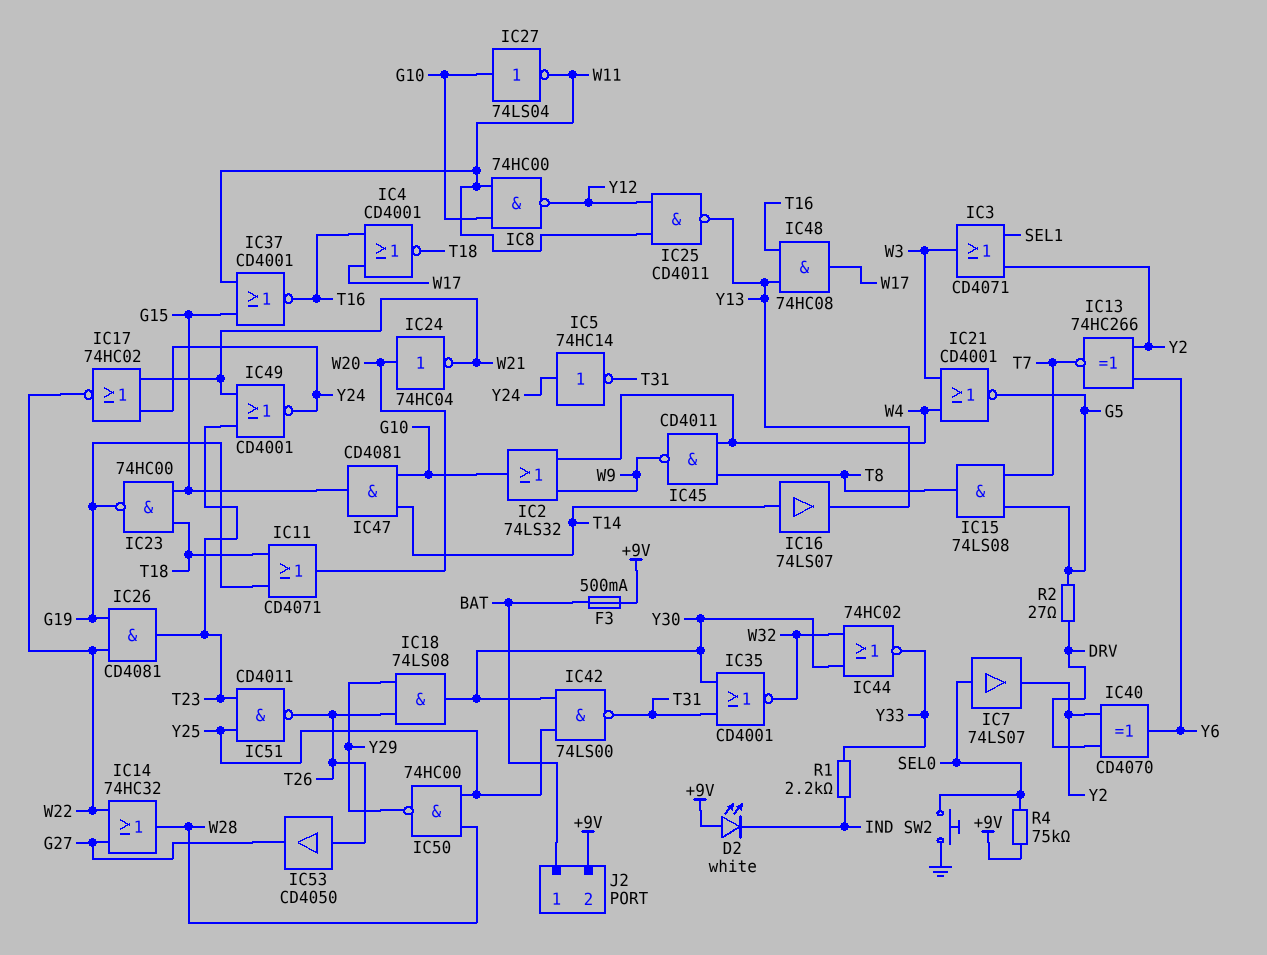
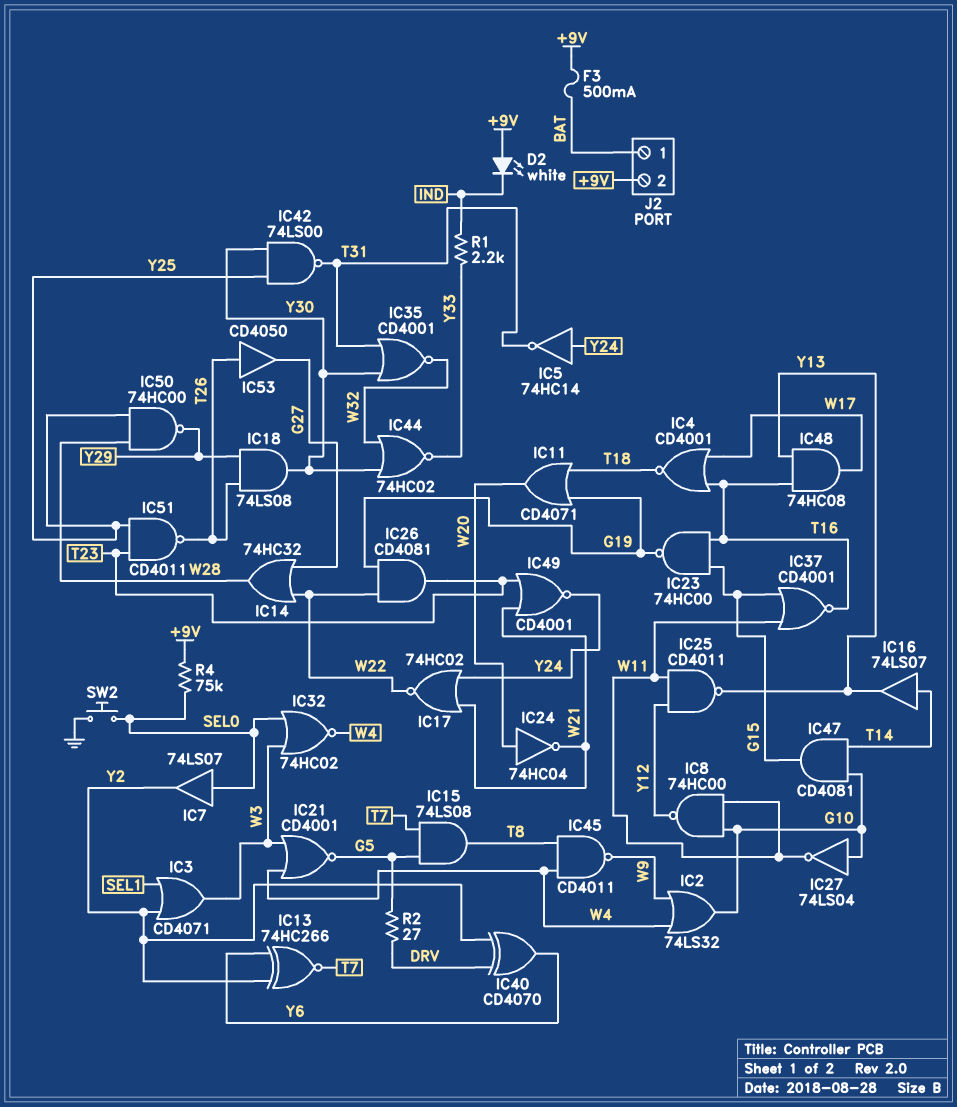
IC23: NAND 74HC00 (in G15, in T18, out G19) -> NAND 74HC00 (in G15, in T16, out G19)
IC32: none -> NOR 74HC02 (in SEL0, in W3, out W4)

